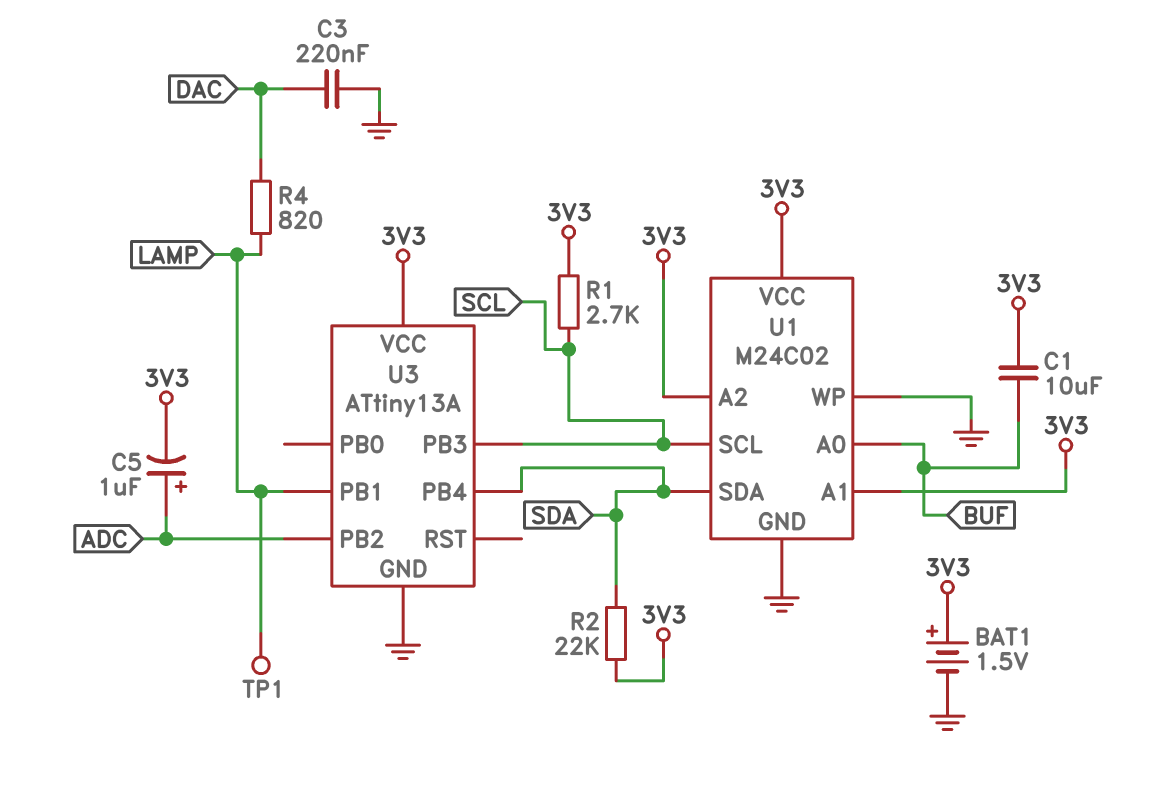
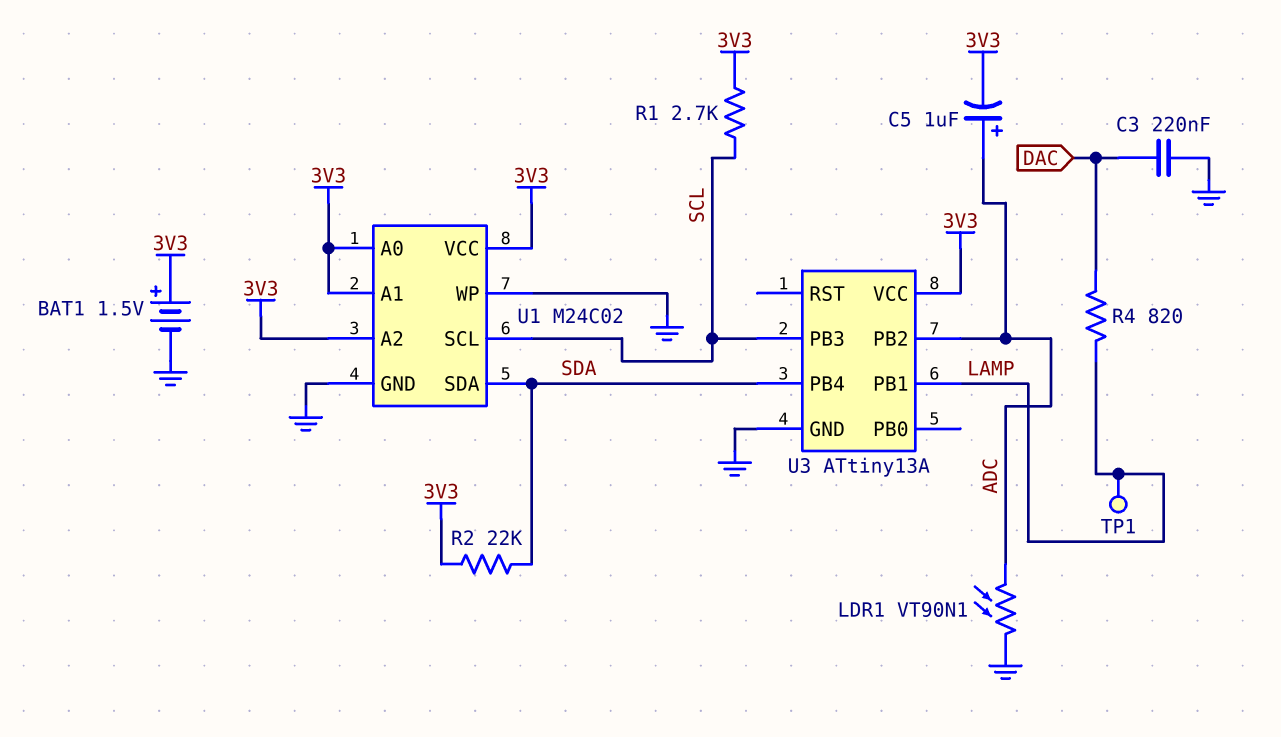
C1: 10uF (3V3, BUF) -> none
LDR1: none -> VT90N1 (ADC, GND)
U1 pin A0: BUF -> 3V3

